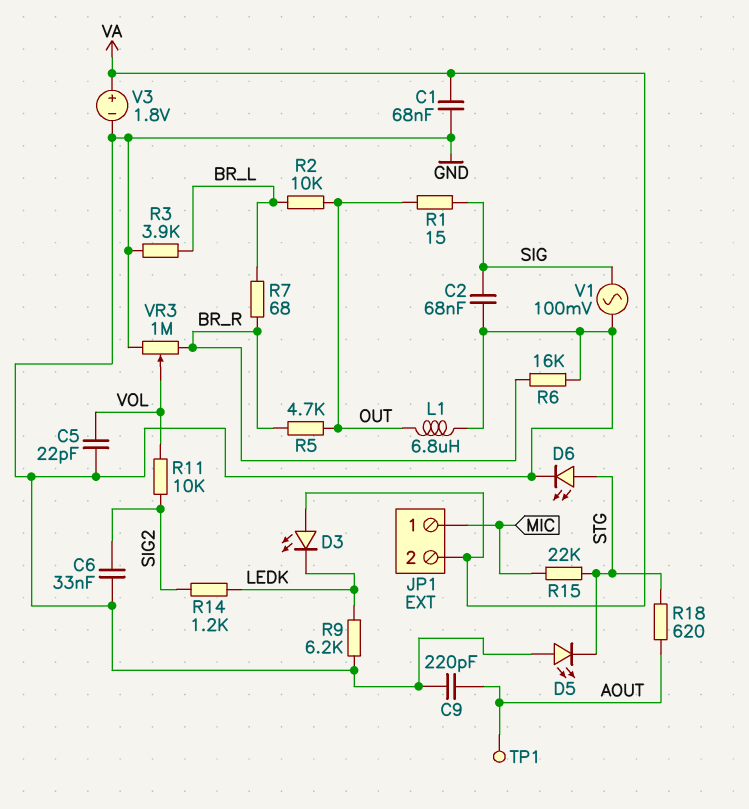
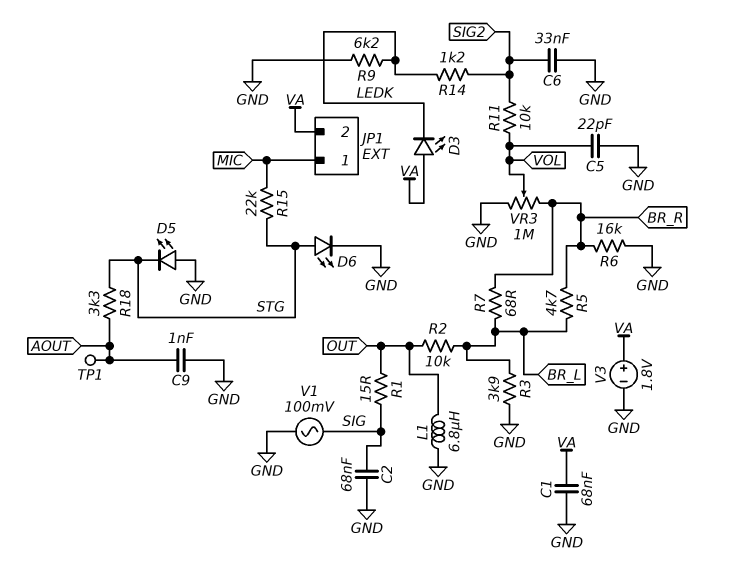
C9: 220pF (AOUT, GND) -> 1nF (AOUT, GND)
R5: 4.7k (BR_R, OUT) -> 4.7k (BR_L, BR_R)
R18: 620 (AOUT, STG) -> 3.3k (AOUT, STG)

